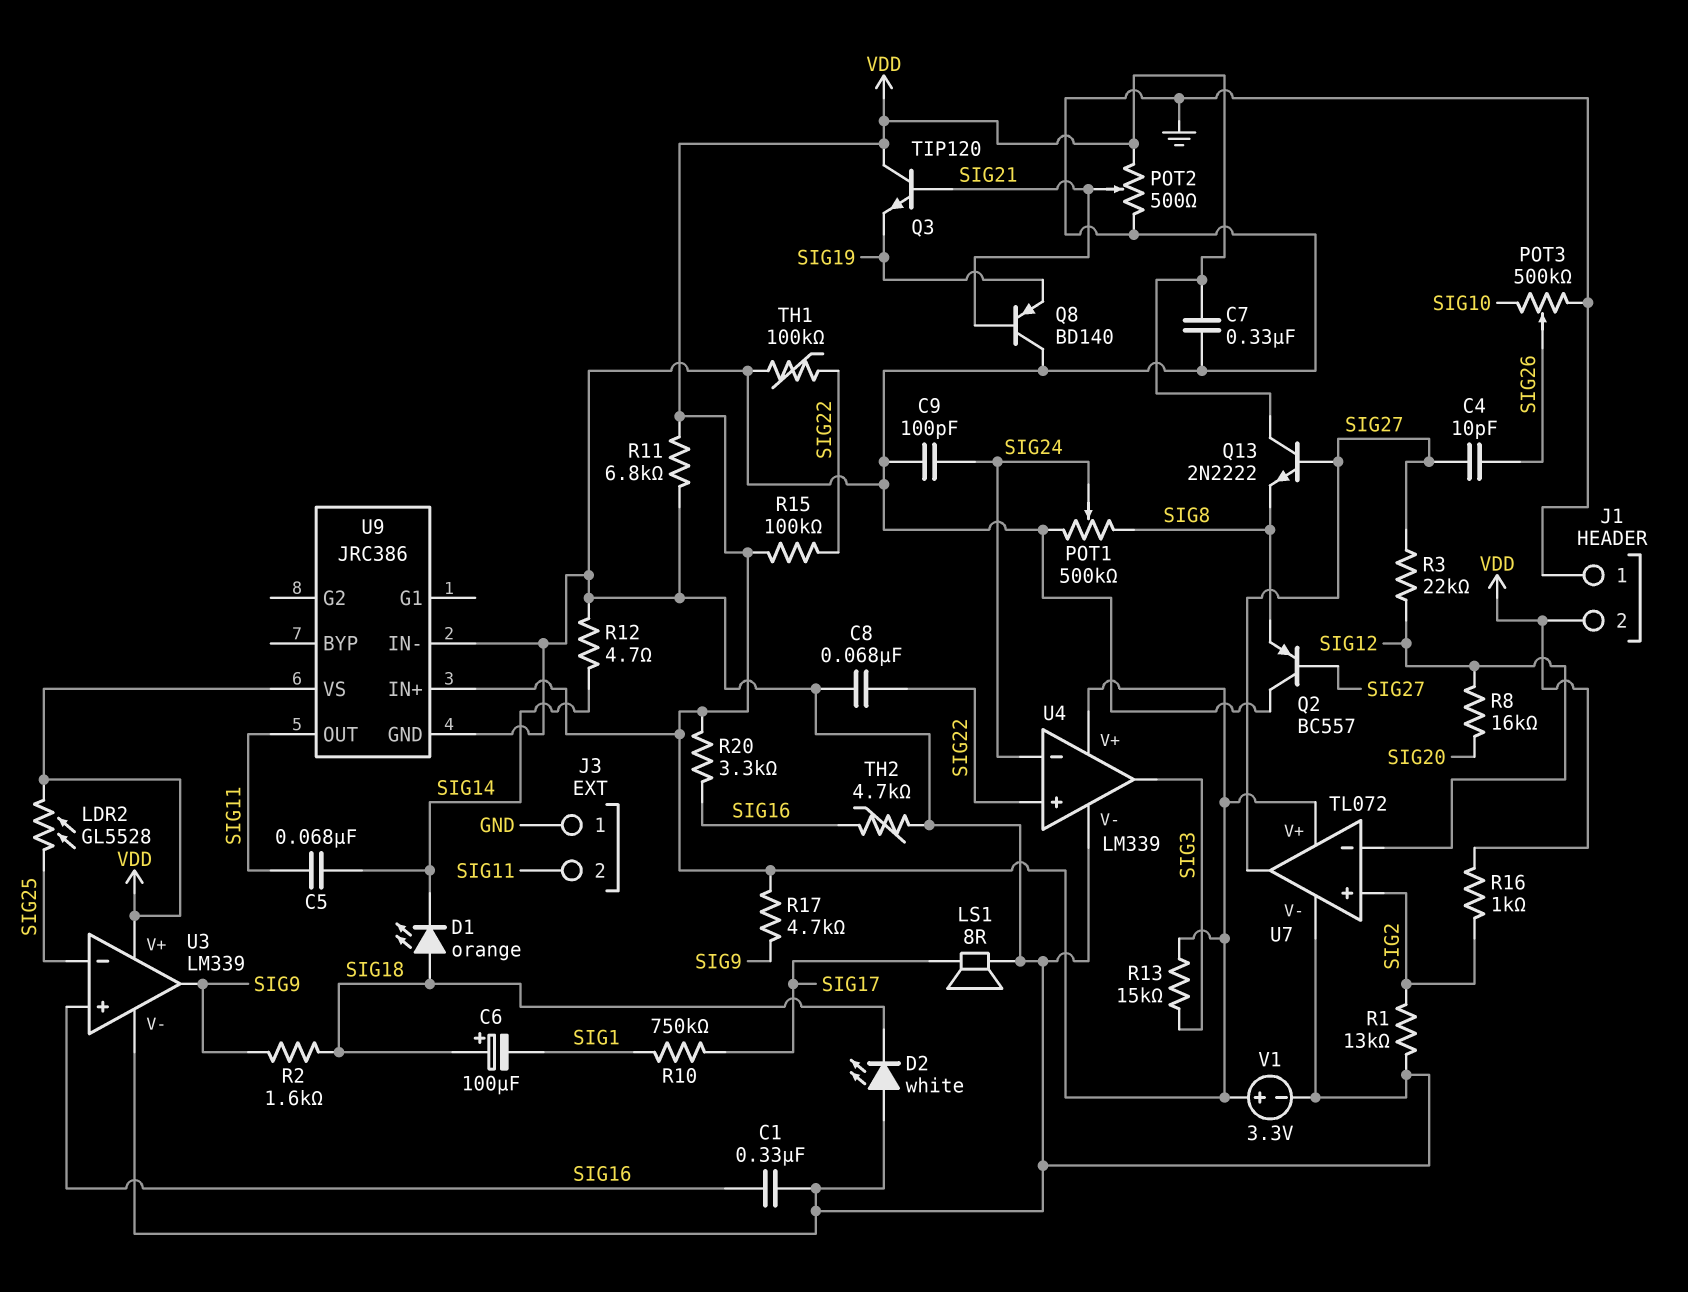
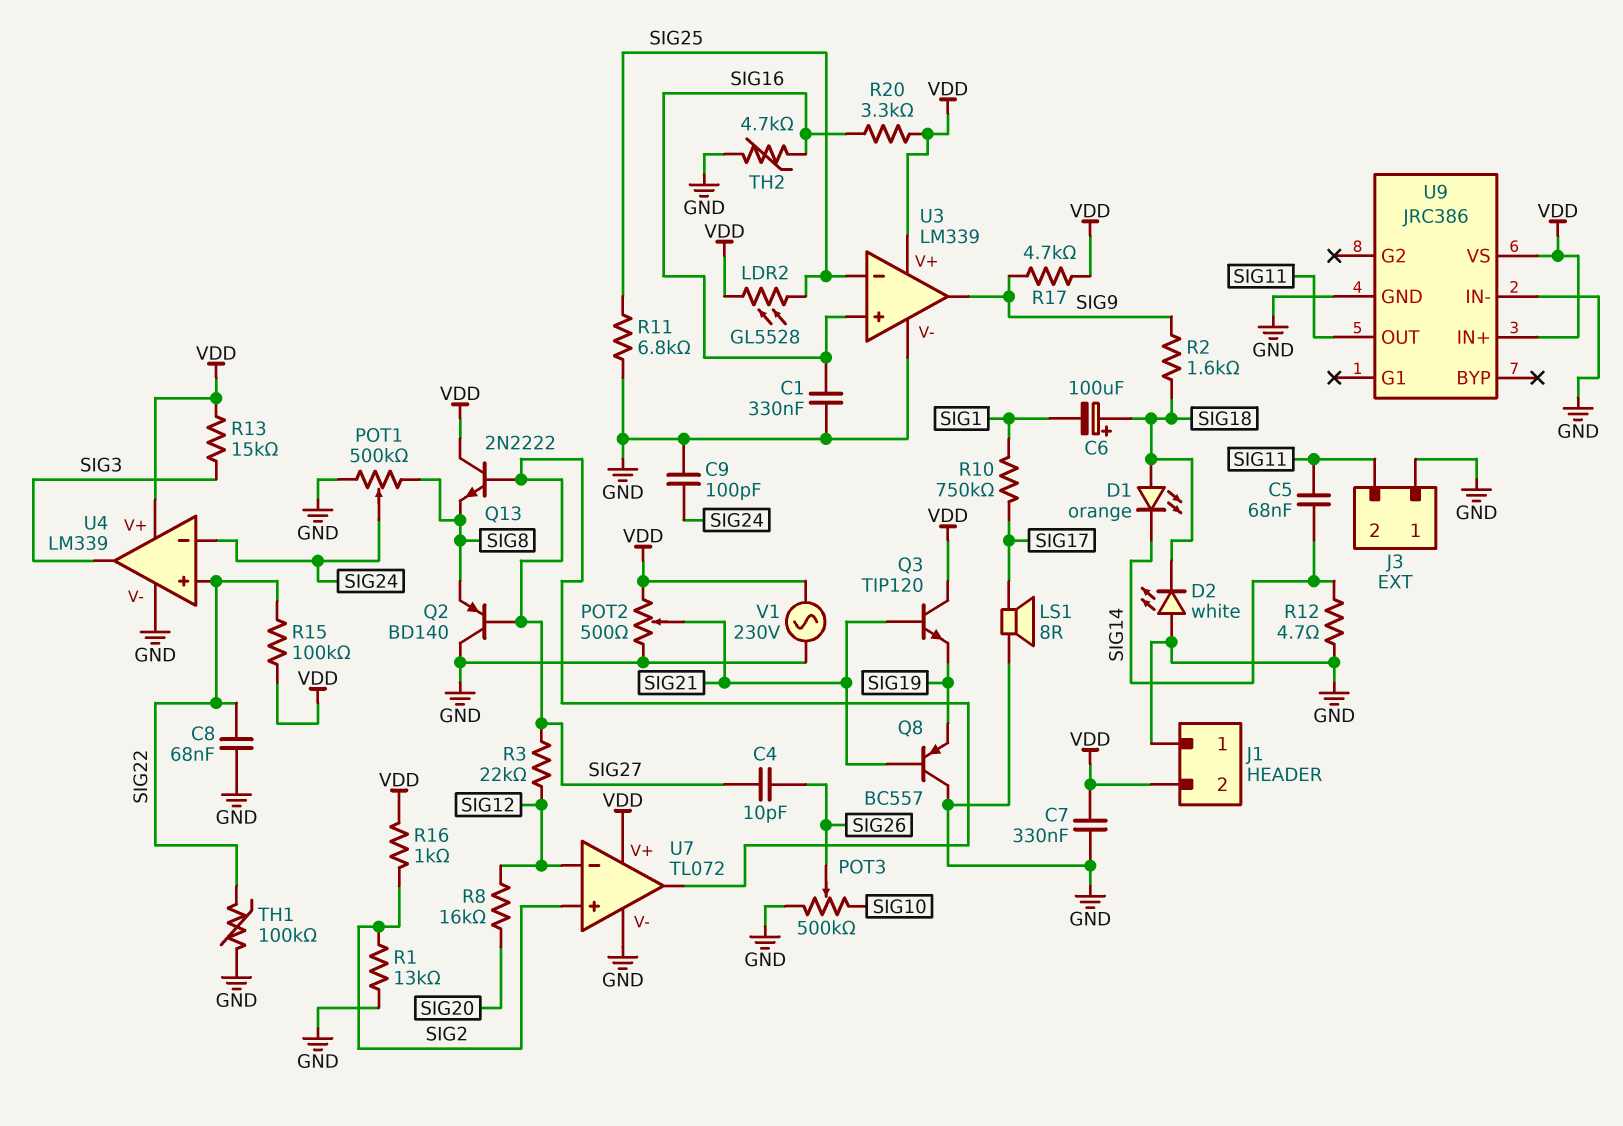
Q2: PNP BC557 (B SIG27, C GND, E SIG8) -> PNP BD140 (B SIG27, C GND, E SIG8)
Q8: PNP BD140 (B SIG21, C GND, E SIG19) -> PNP BC557 (B SIG21, C GND, E SIG19)
R11: 6.8k (GND, VDD) -> 6.8k (GND, SIG25)
V1: 3.3V (plus VDD, minus GND) -> AC 230V (GND, VDD)

